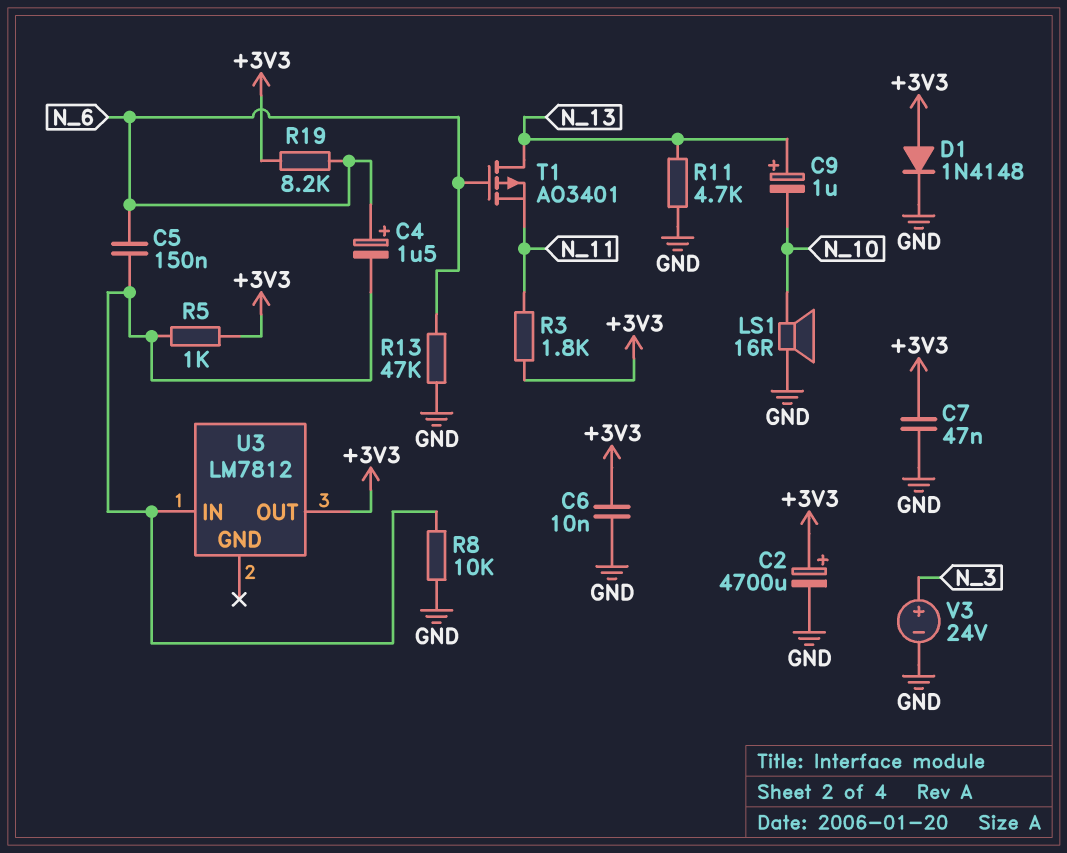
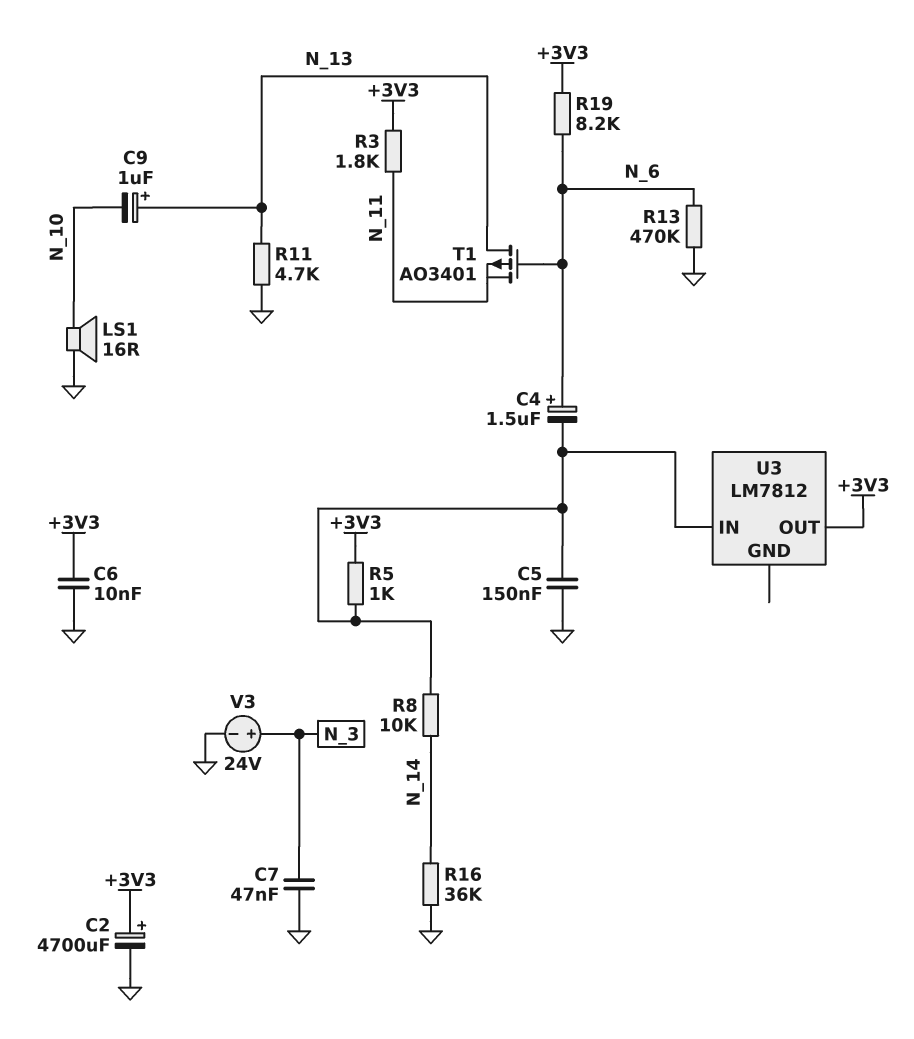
C5: 150nF (N_6, U3/IN) -> 150nF (GND, U3/IN)
C7: 47nF (+3V3, GND) -> 47nF (GND, N_3)
D1: diode 1N4148 (A +3V3, K GND) -> none
R8: 10k (GND, U3/IN) -> 10k (N_14, U3/IN)
R13: 47k (GND, N_6) -> 470k (GND, N_6)
R16: none -> 36k (GND, N_14)

